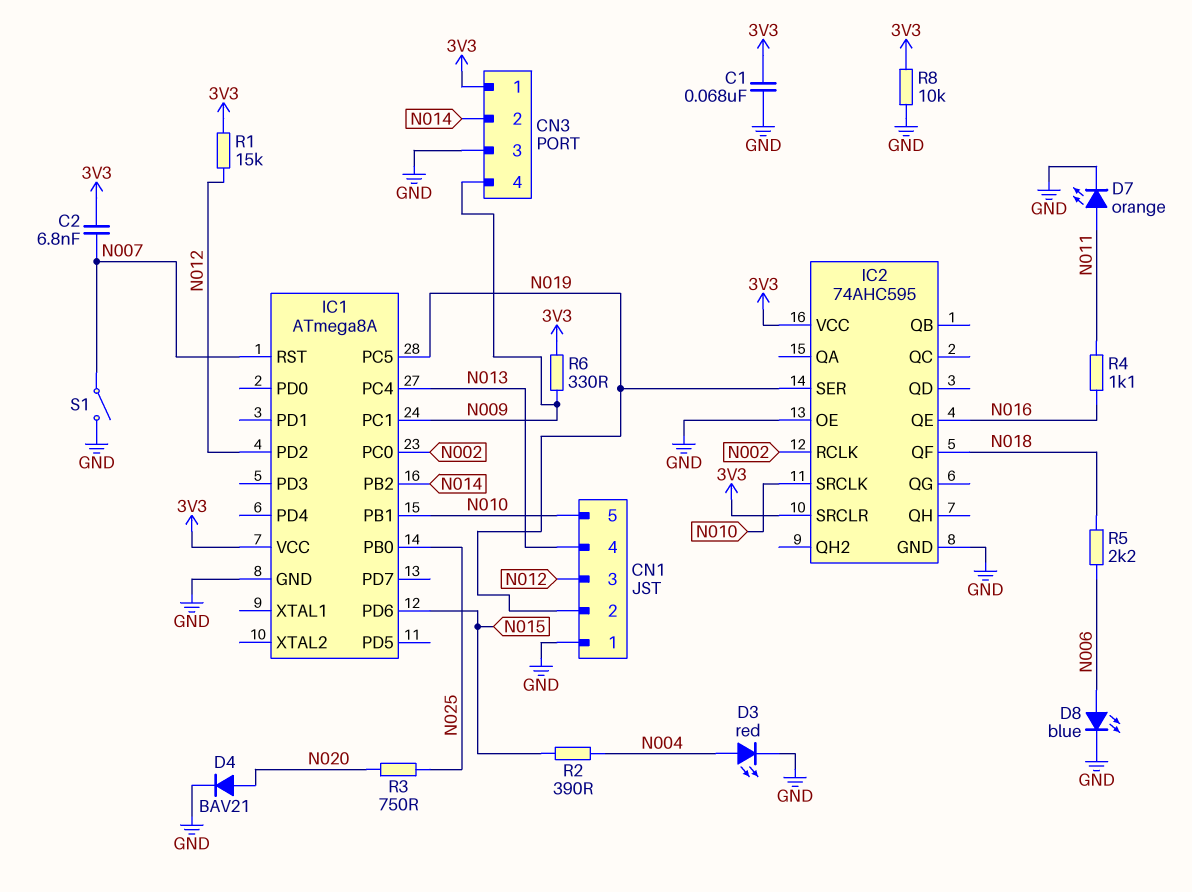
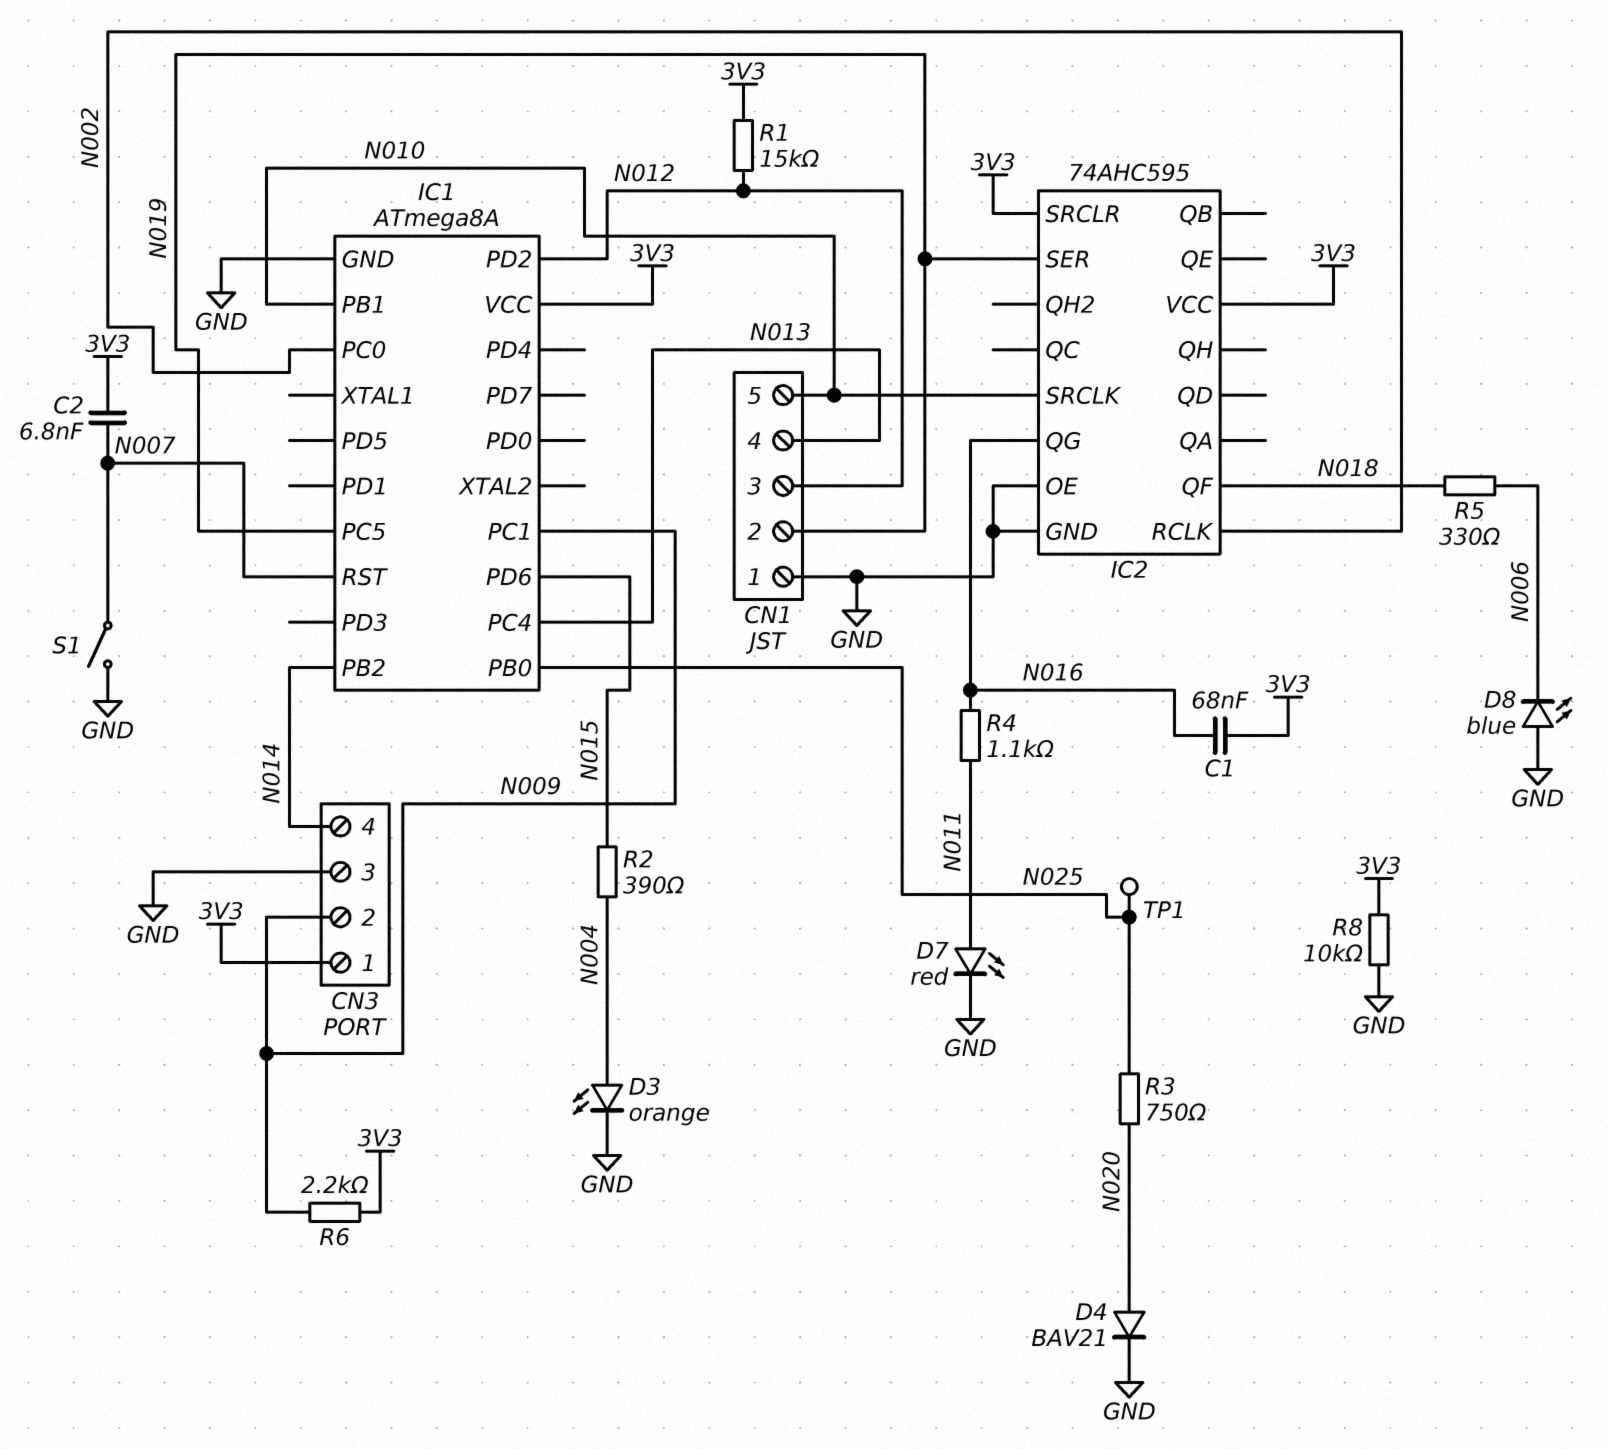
C1: 68nF (3V3, GND) -> 68nF (3V3, N016)
CN3 pin 2: N014 -> N009
CN3 pin 4: N009 -> N014
D3: LED red (A N004, K GND) -> LED orange (A N004, K GND)
D7: LED orange (A N011, K GND) -> LED red (A N011, K GND)
D8: LED blue (A N006, K GND) -> LED blue (A GND, K N006)
IC2 pin QE: N016 -> none
IC2 pin QG: none -> N016
R5: 2.2k (N006, N018) -> 330 (N006, N018)
R6: 330 (3V3, N009) -> 2.2k (3V3, N009)
TP1: none -> test point (N025)

